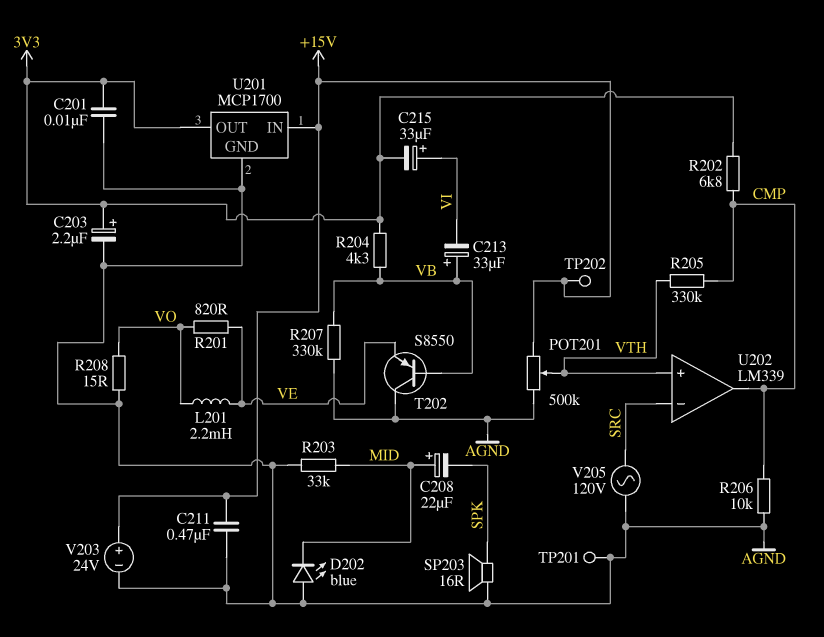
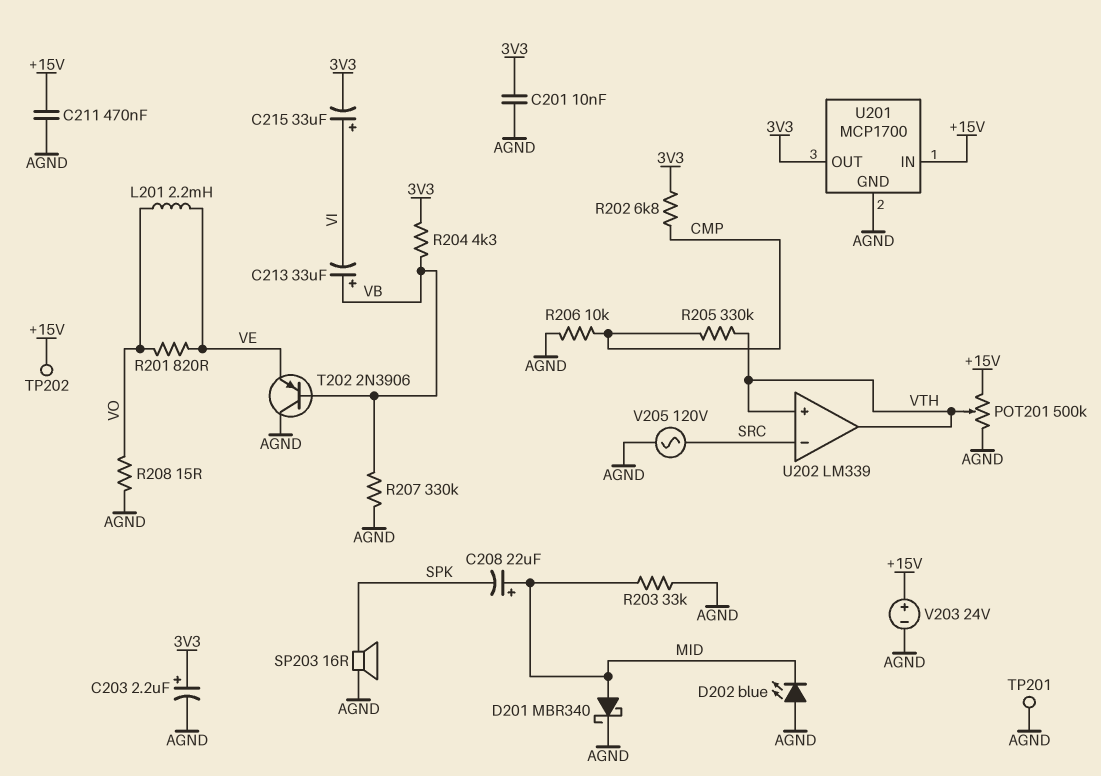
D201: none -> schottky MBR340 (A MID, K AGND)
T202: PNP S8550 (B VB, C AGND, E VE) -> PNP 2N3906 (B VB, C AGND, E VE)
U202 pin out: CMP -> VTH

